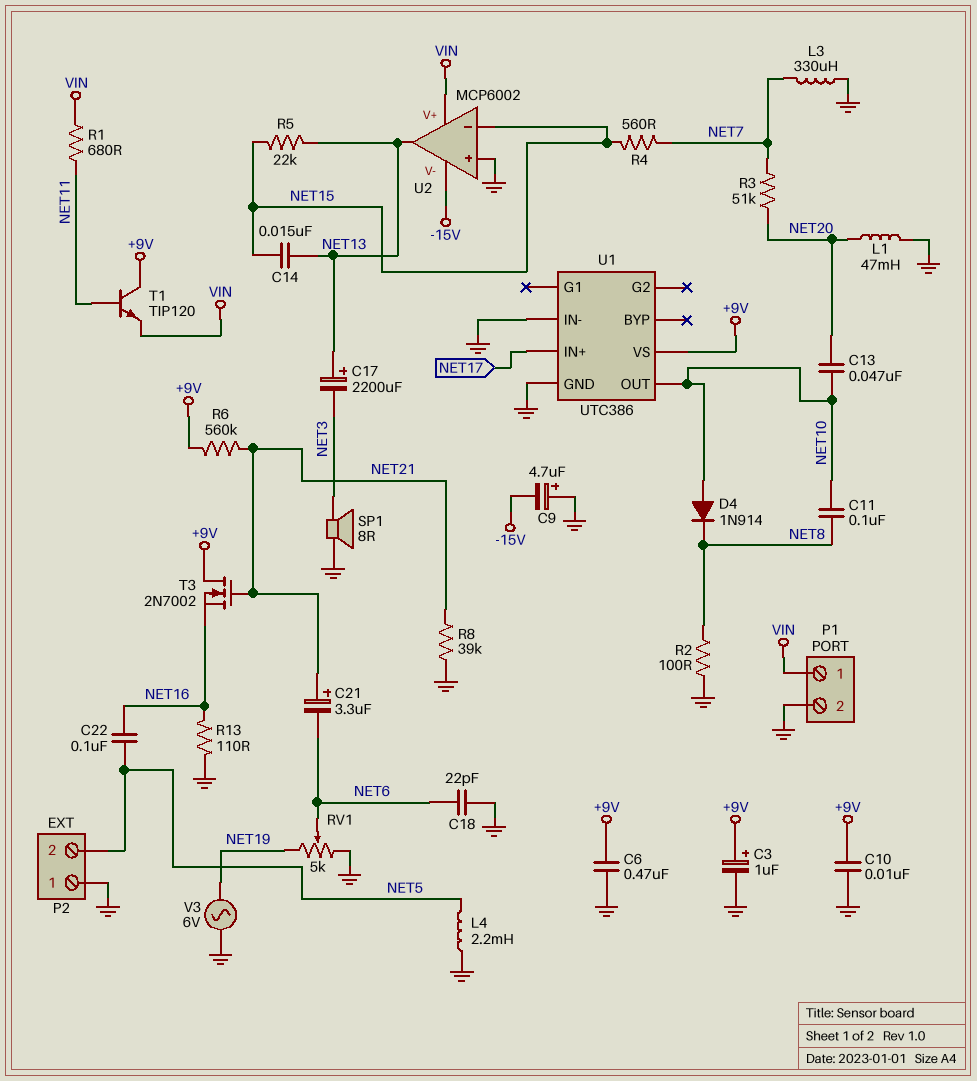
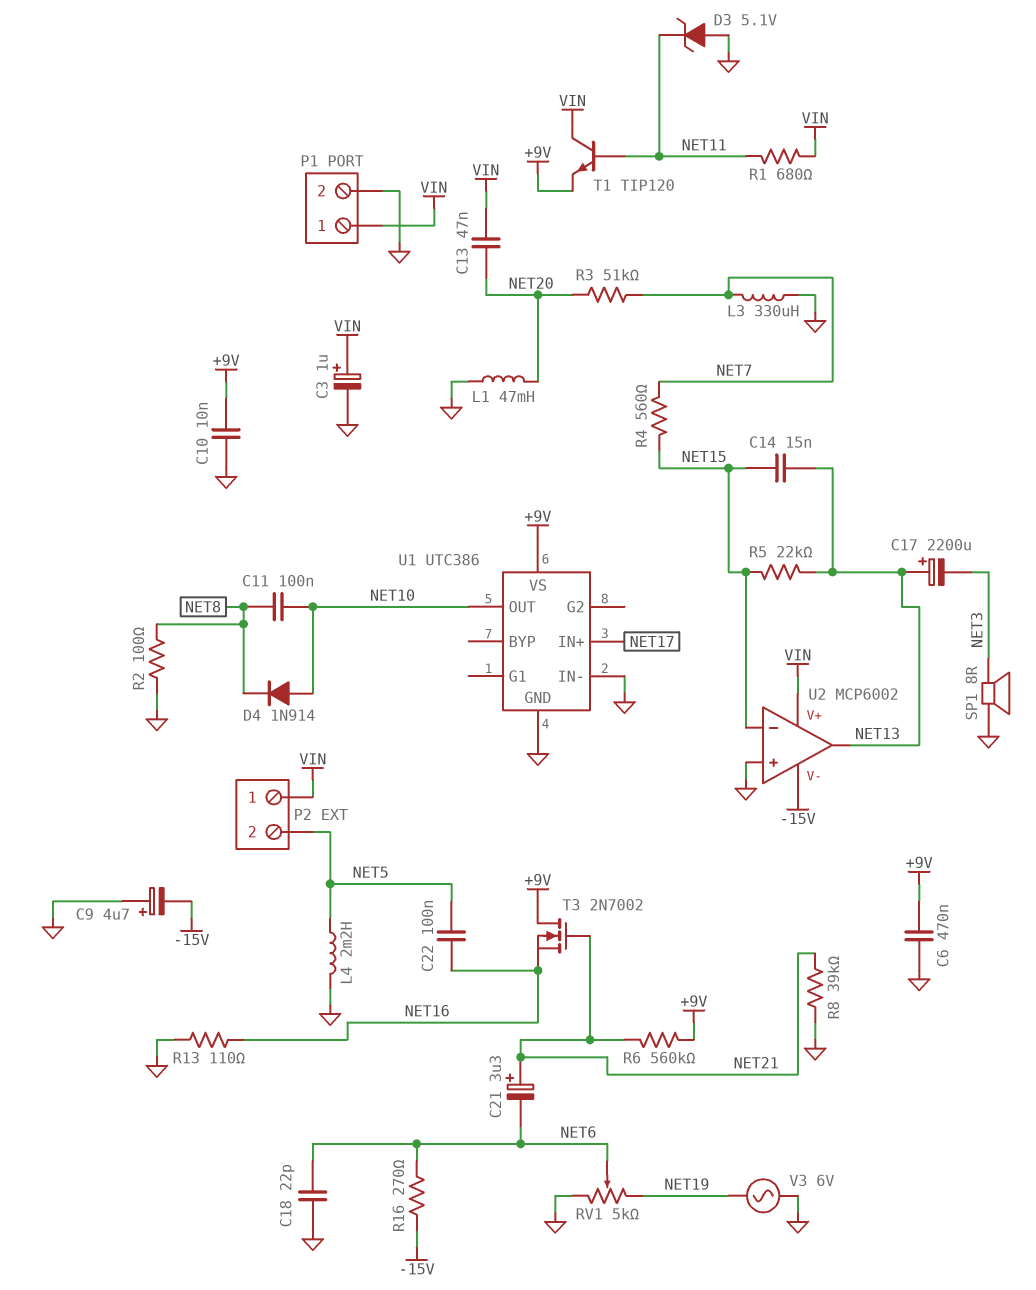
C3: 1uF (plus +9V, minus GND) -> 1uF (plus VIN, minus GND)
C13: 47nF (NET10, NET20) -> 47nF (NET20, VIN)
D3: none -> zener 5.1V (A GND, K NET11)
P2 pin 1: GND -> VIN
R16: none -> 270 (-15V, NET6)
T1: NPN TIP120 (B NET11, C +9V, E VIN) -> NPN TIP120 (B NET11, C VIN, E +9V)

